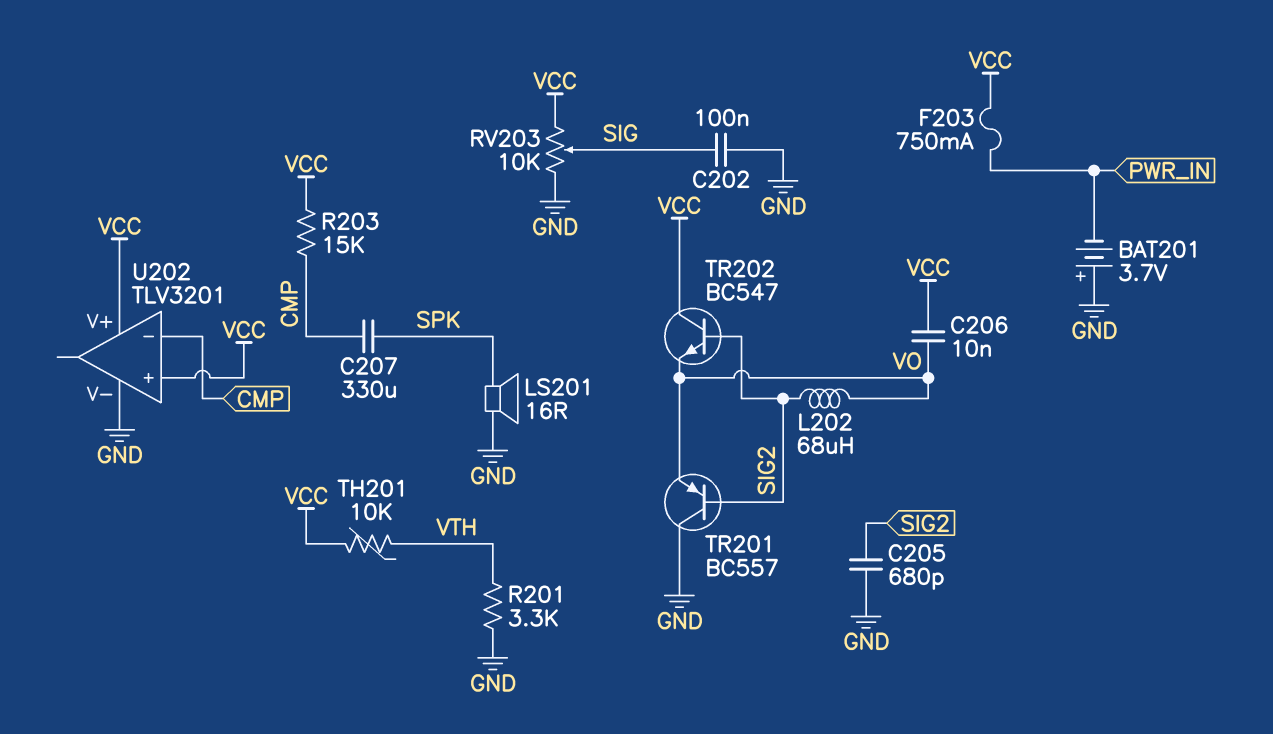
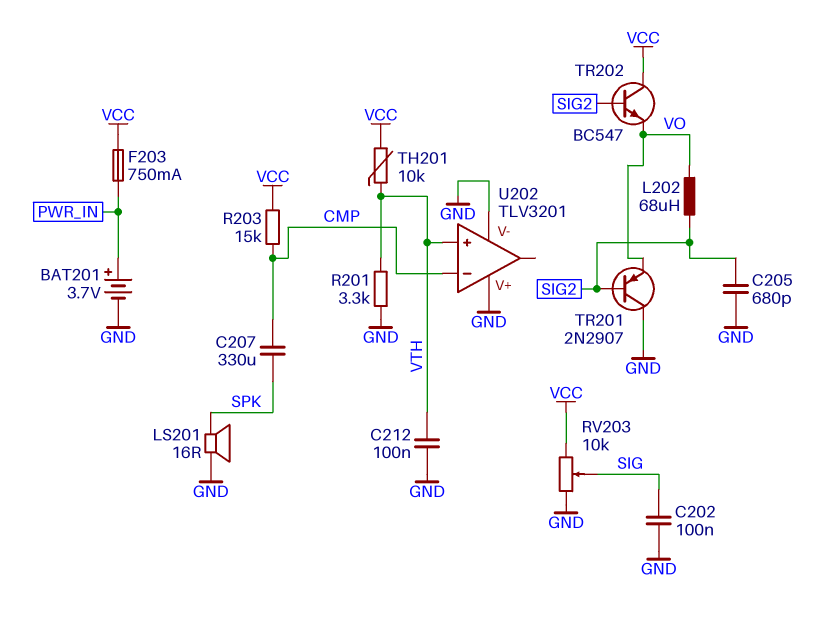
BAT201: 3.7V (plus GND, minus PWR_IN) -> 3.7V (plus PWR_IN, minus GND)
C206: 10nF (VCC, VO) -> none
C212: none -> 100nF (GND, VTH)
TR201: PNP BC557 (B SIG2, C GND, E VO) -> PNP 2N2907 (B SIG2, C GND, E VO)
U202 pin V+: VCC -> GND
U202 pin in+: VCC -> VTH

